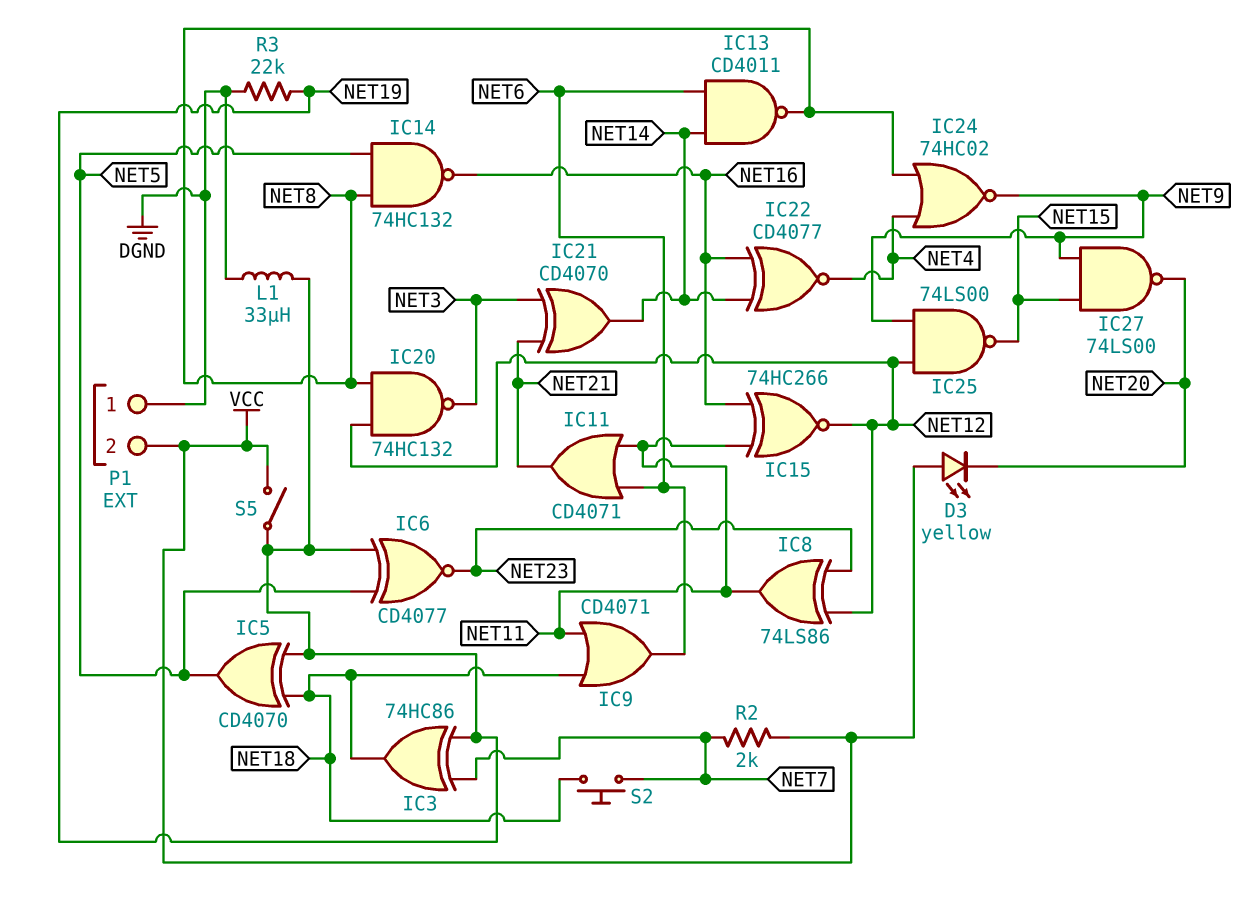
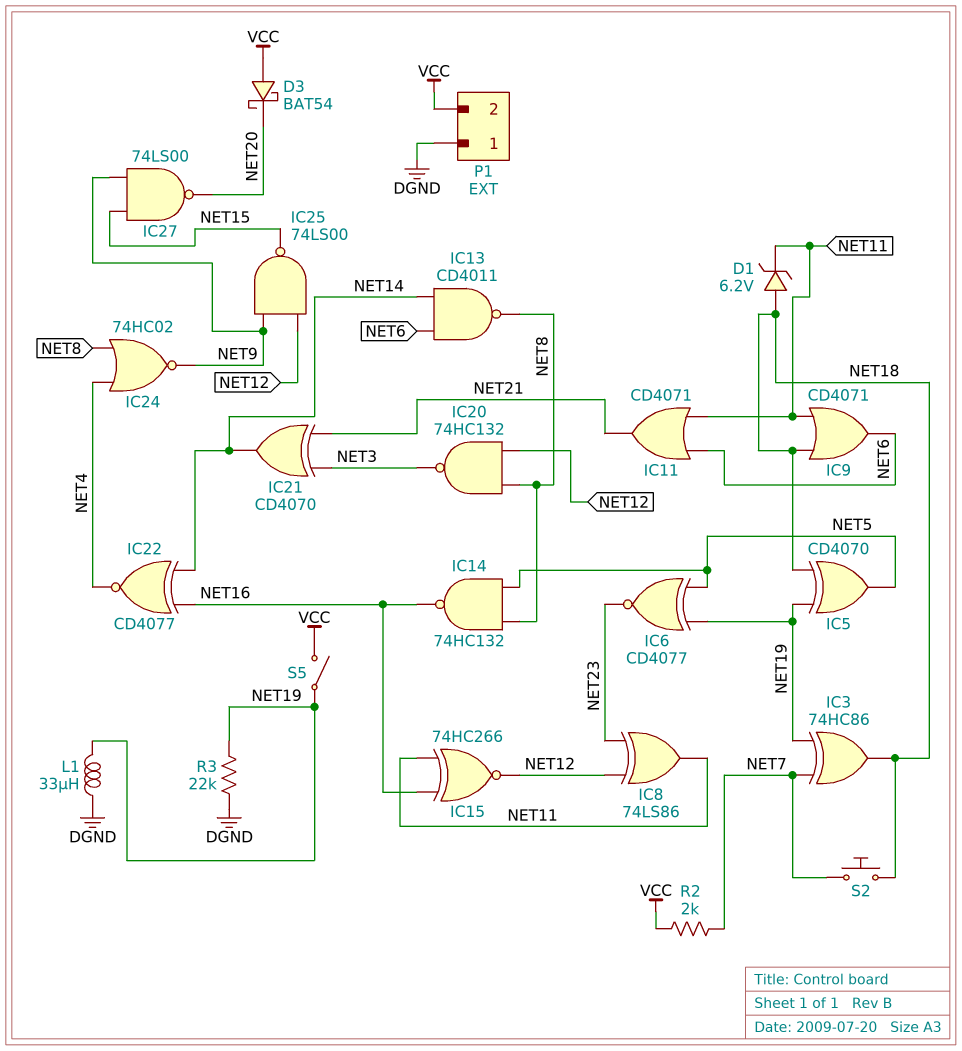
D1: none -> zener 6.2V (A NET18, K NET11)
D3: LED yellow (A VCC, K NET20) -> schottky BAT54 (A VCC, K NET20)

